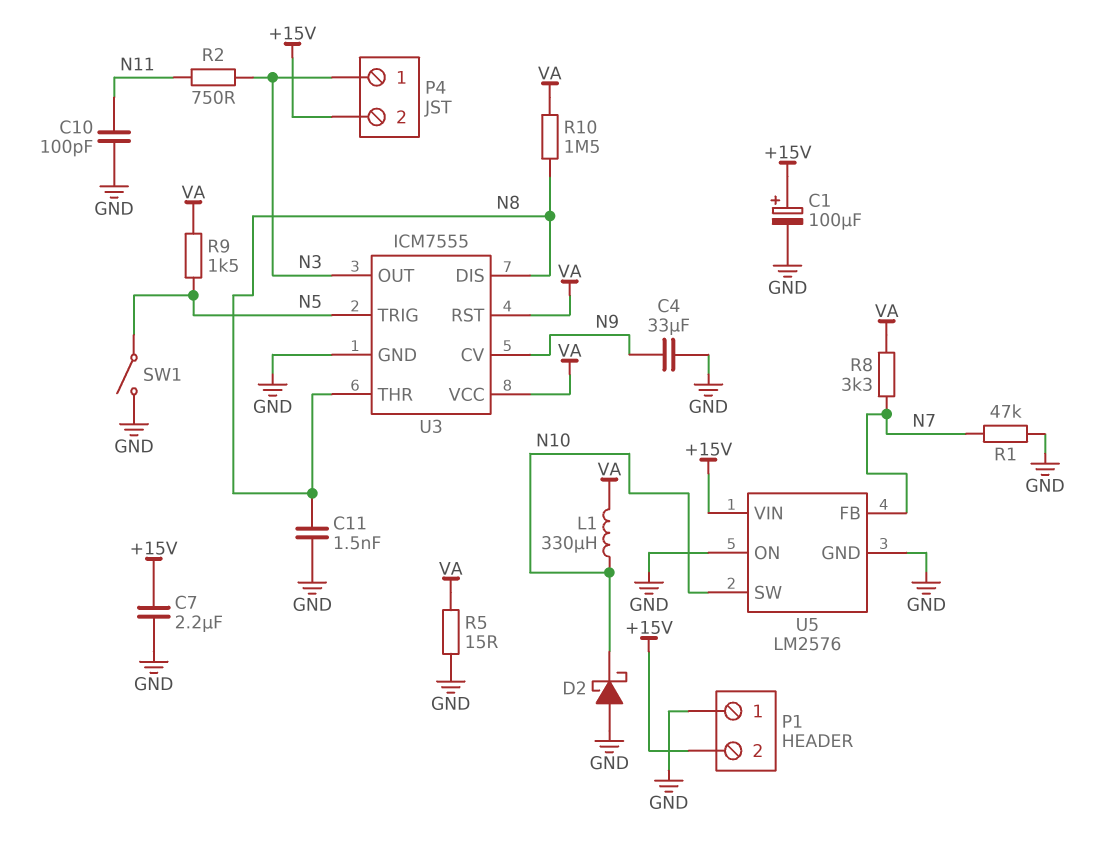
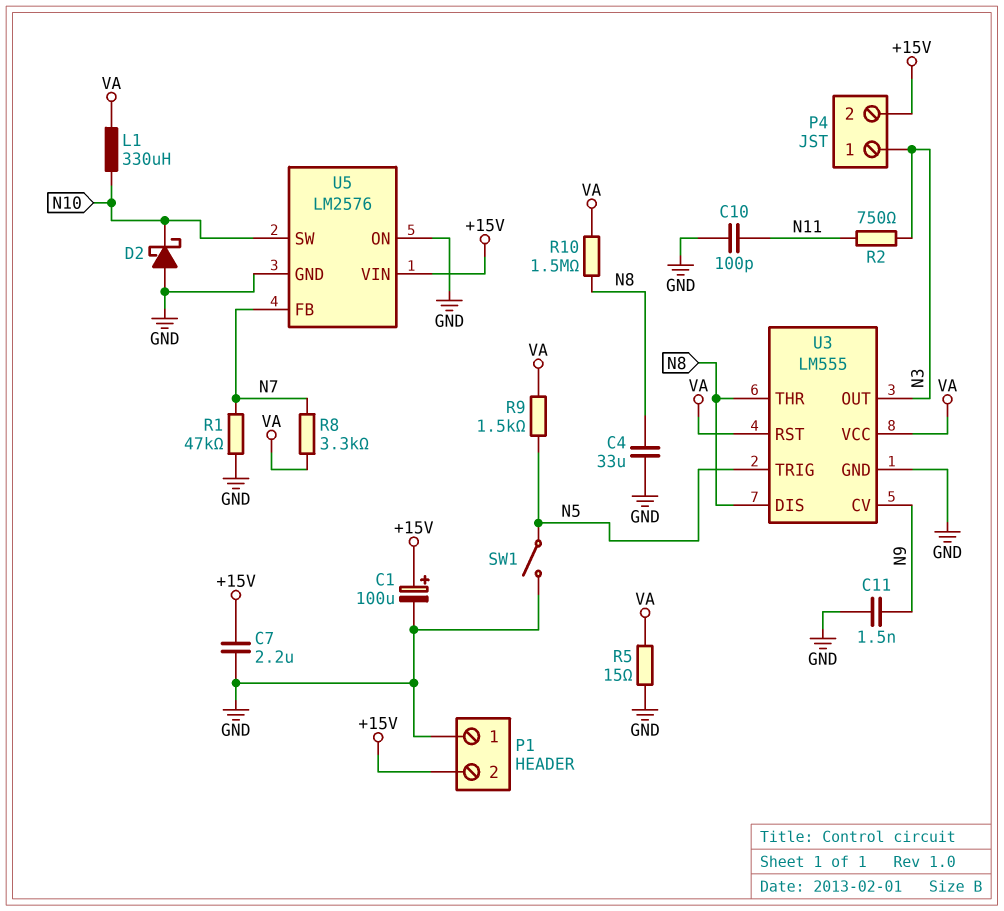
C4: 33uF (GND, N9) -> 33uF (GND, N8)
C11: 1.5nF (GND, N8) -> 1.5nF (GND, N9)
U3: ICM7555 -> LM555

